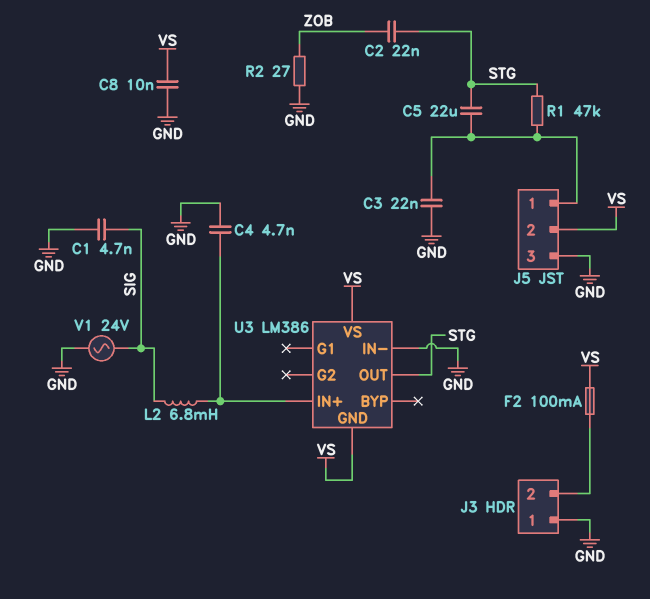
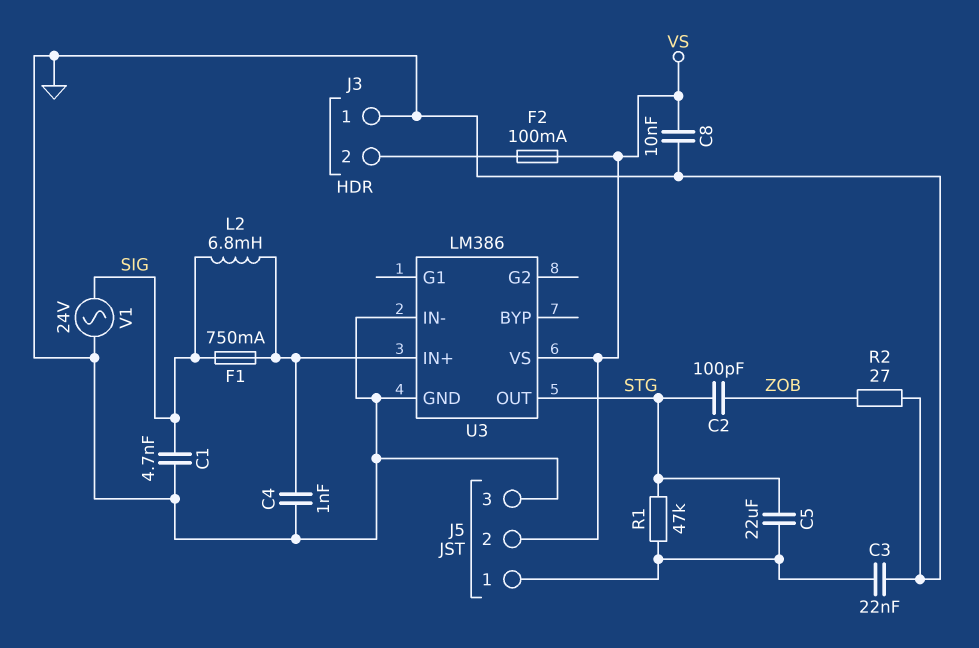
C2: 22nF (STG, ZOB) -> 100pF (STG, ZOB)
C4: 4.7nF (GND, U3/IN+) -> 1nF (GND, U3/IN+)
F1: none -> 750mA (SIG, U3/IN+)
U3 pin GND: VS -> GND

